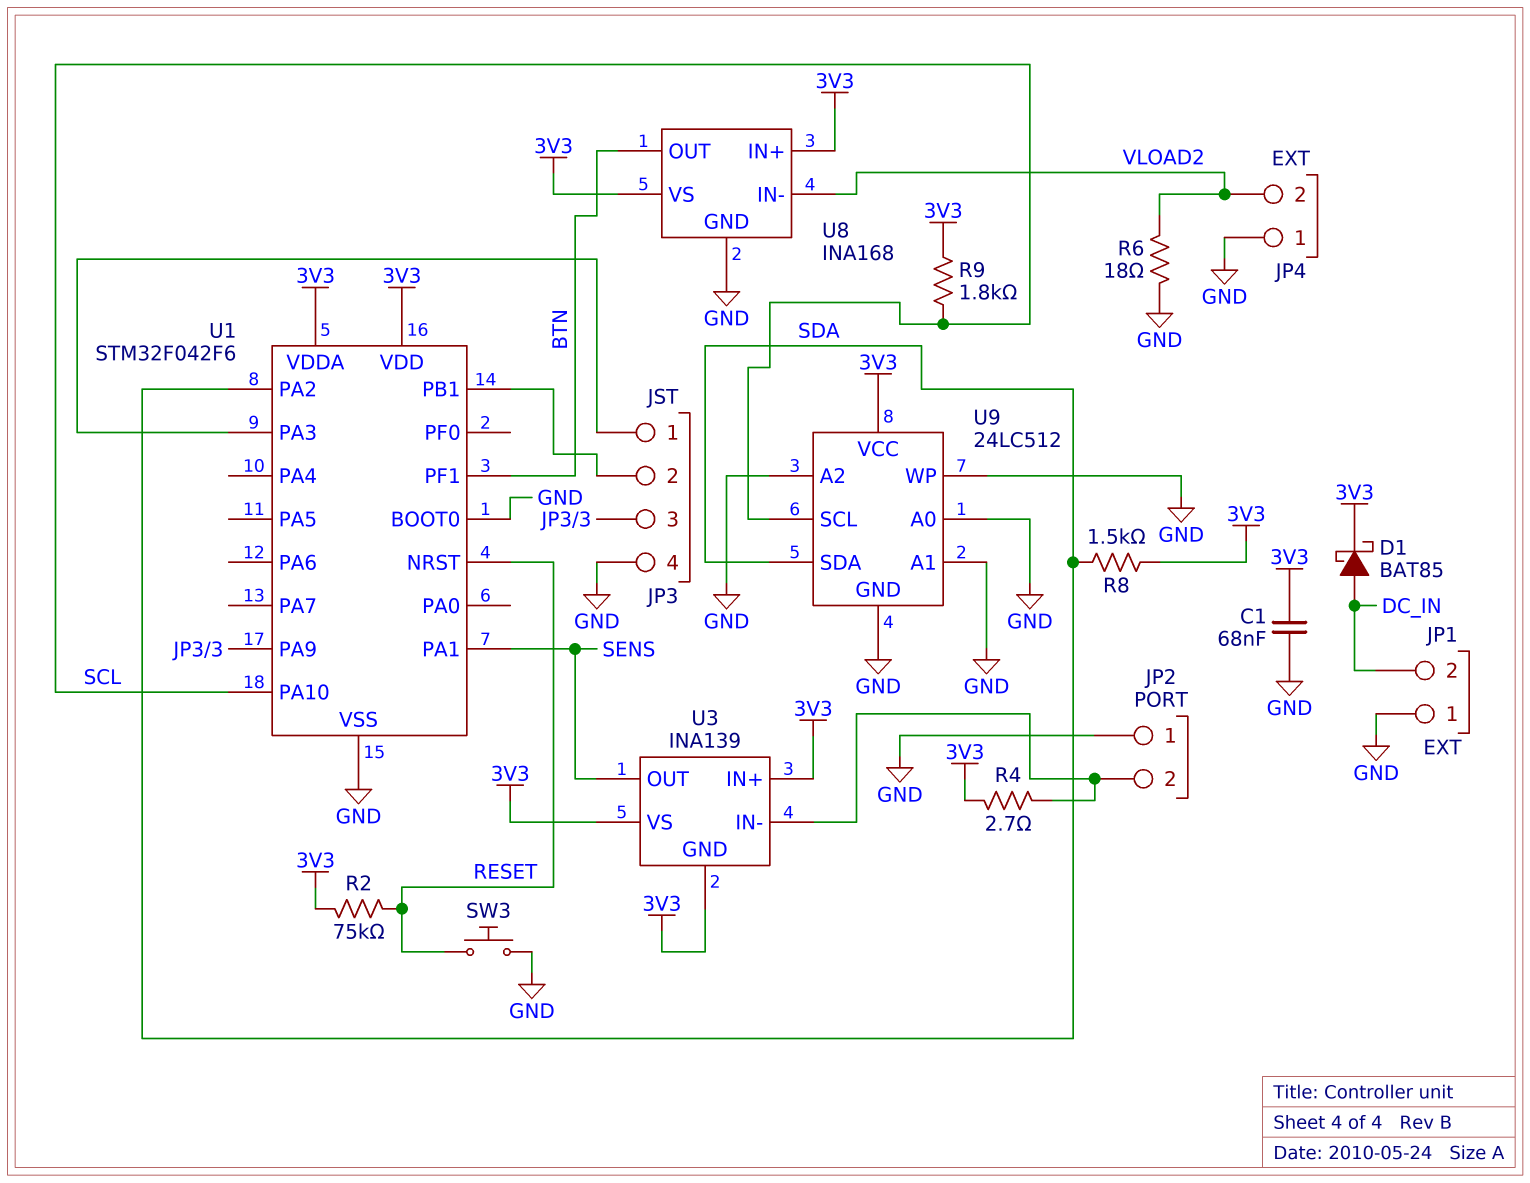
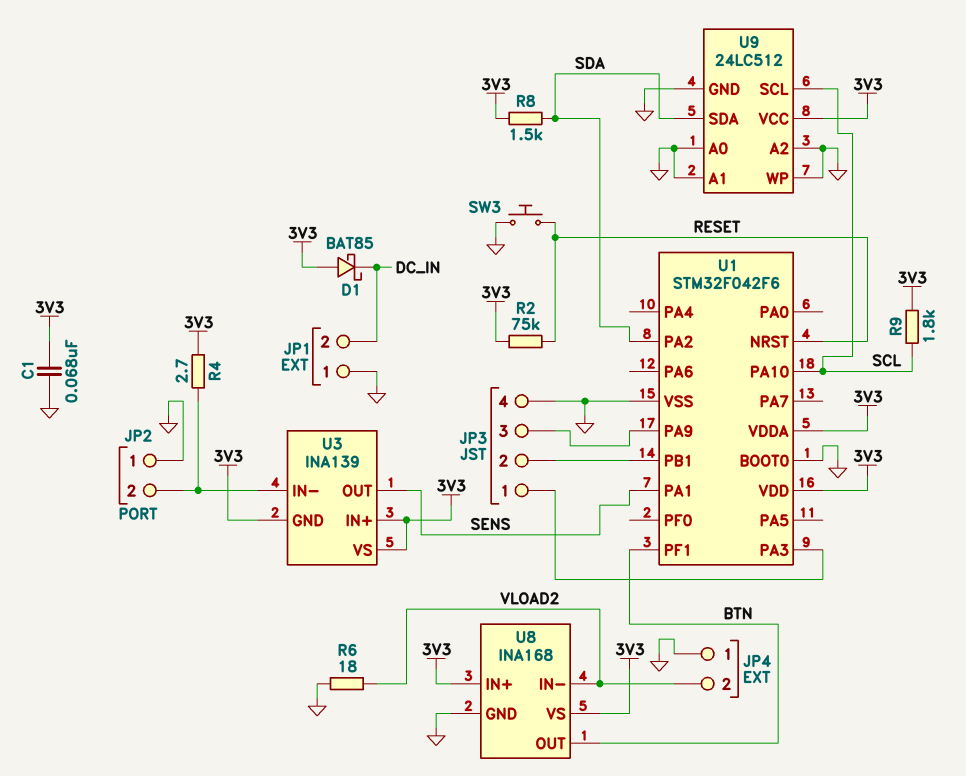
D1: schottky BAT85 (A DC_IN, K 3V3) -> schottky BAT85 (A 3V3, K DC_IN)

